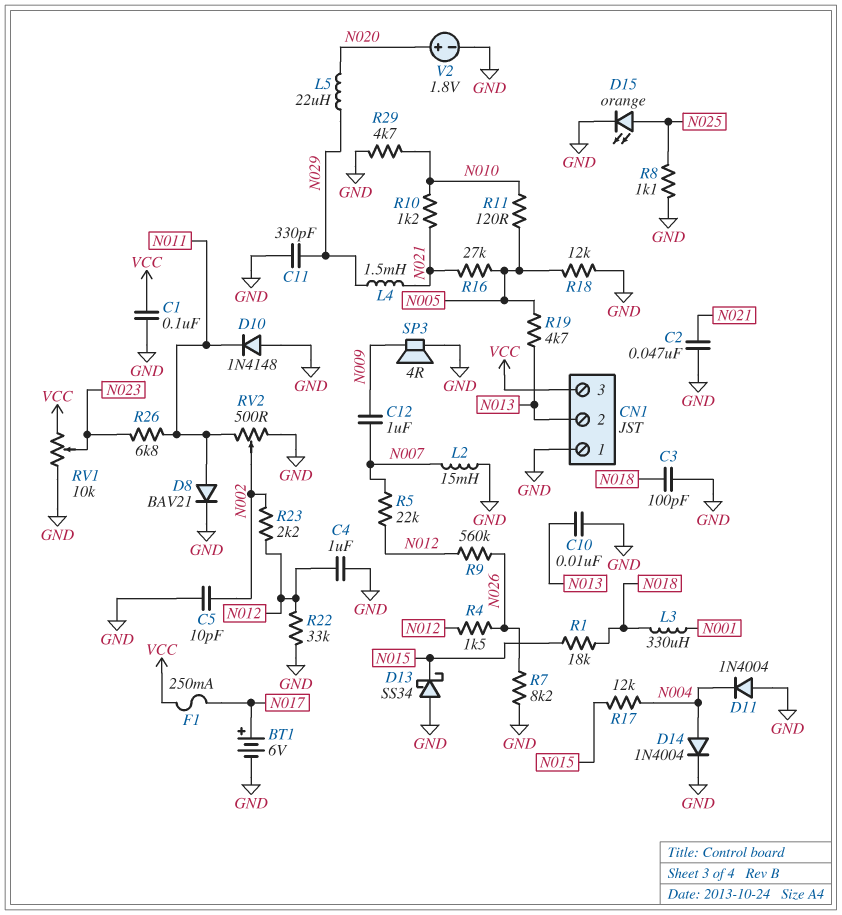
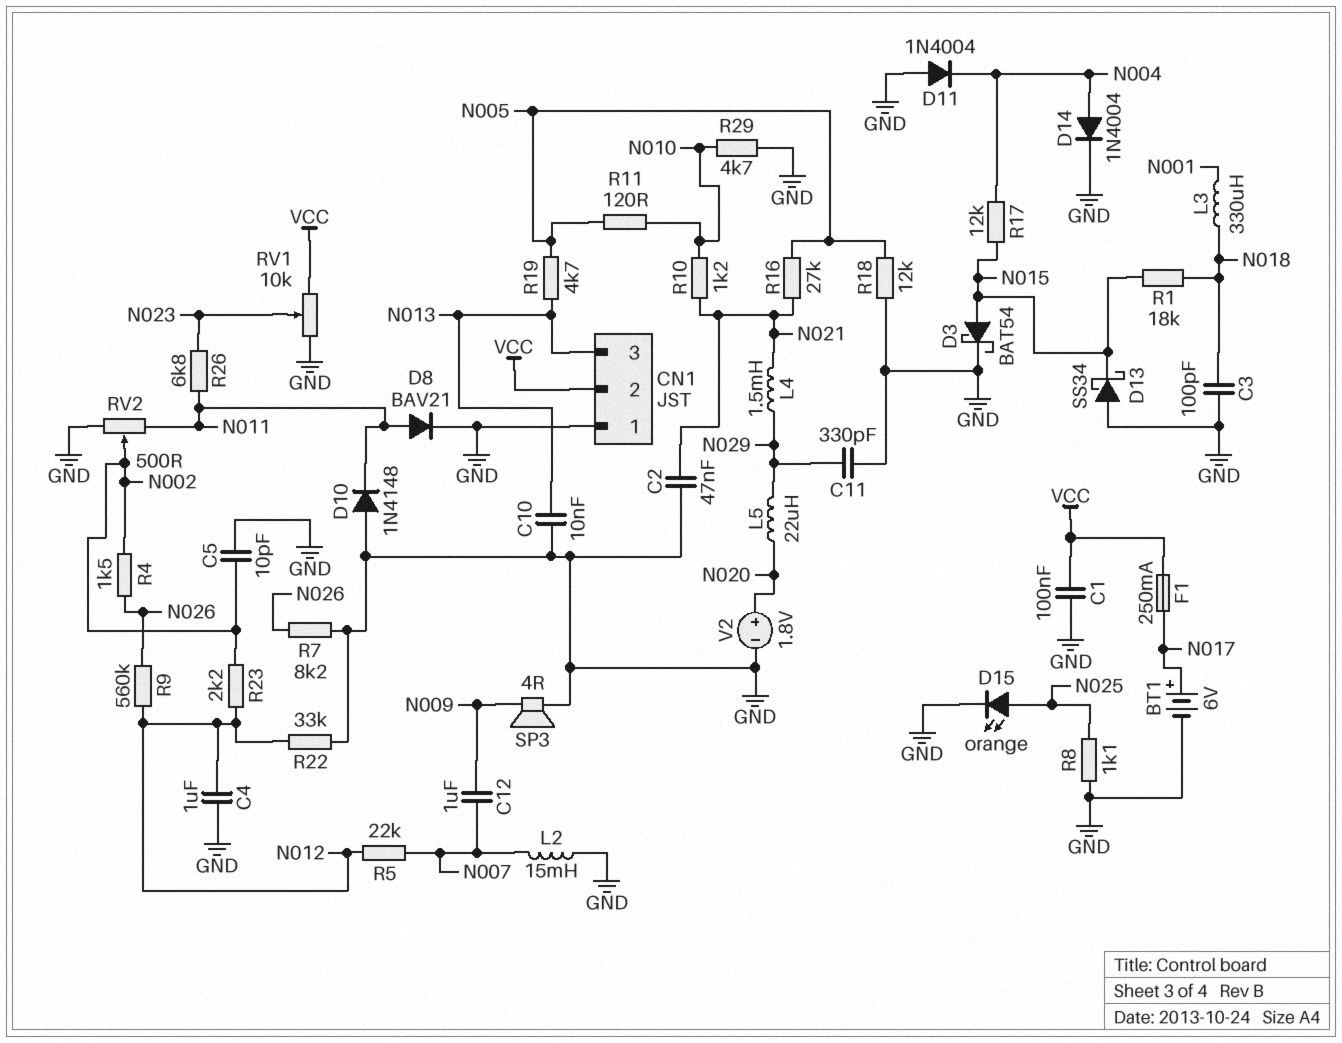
CN1 pin 2: N013 -> VCC
CN1 pin 3: VCC -> N013
D3: none -> schottky BAT54 (A N015, K GND)
R4: 1.5k (N012, N026) -> 1.5k (N002, N026)

